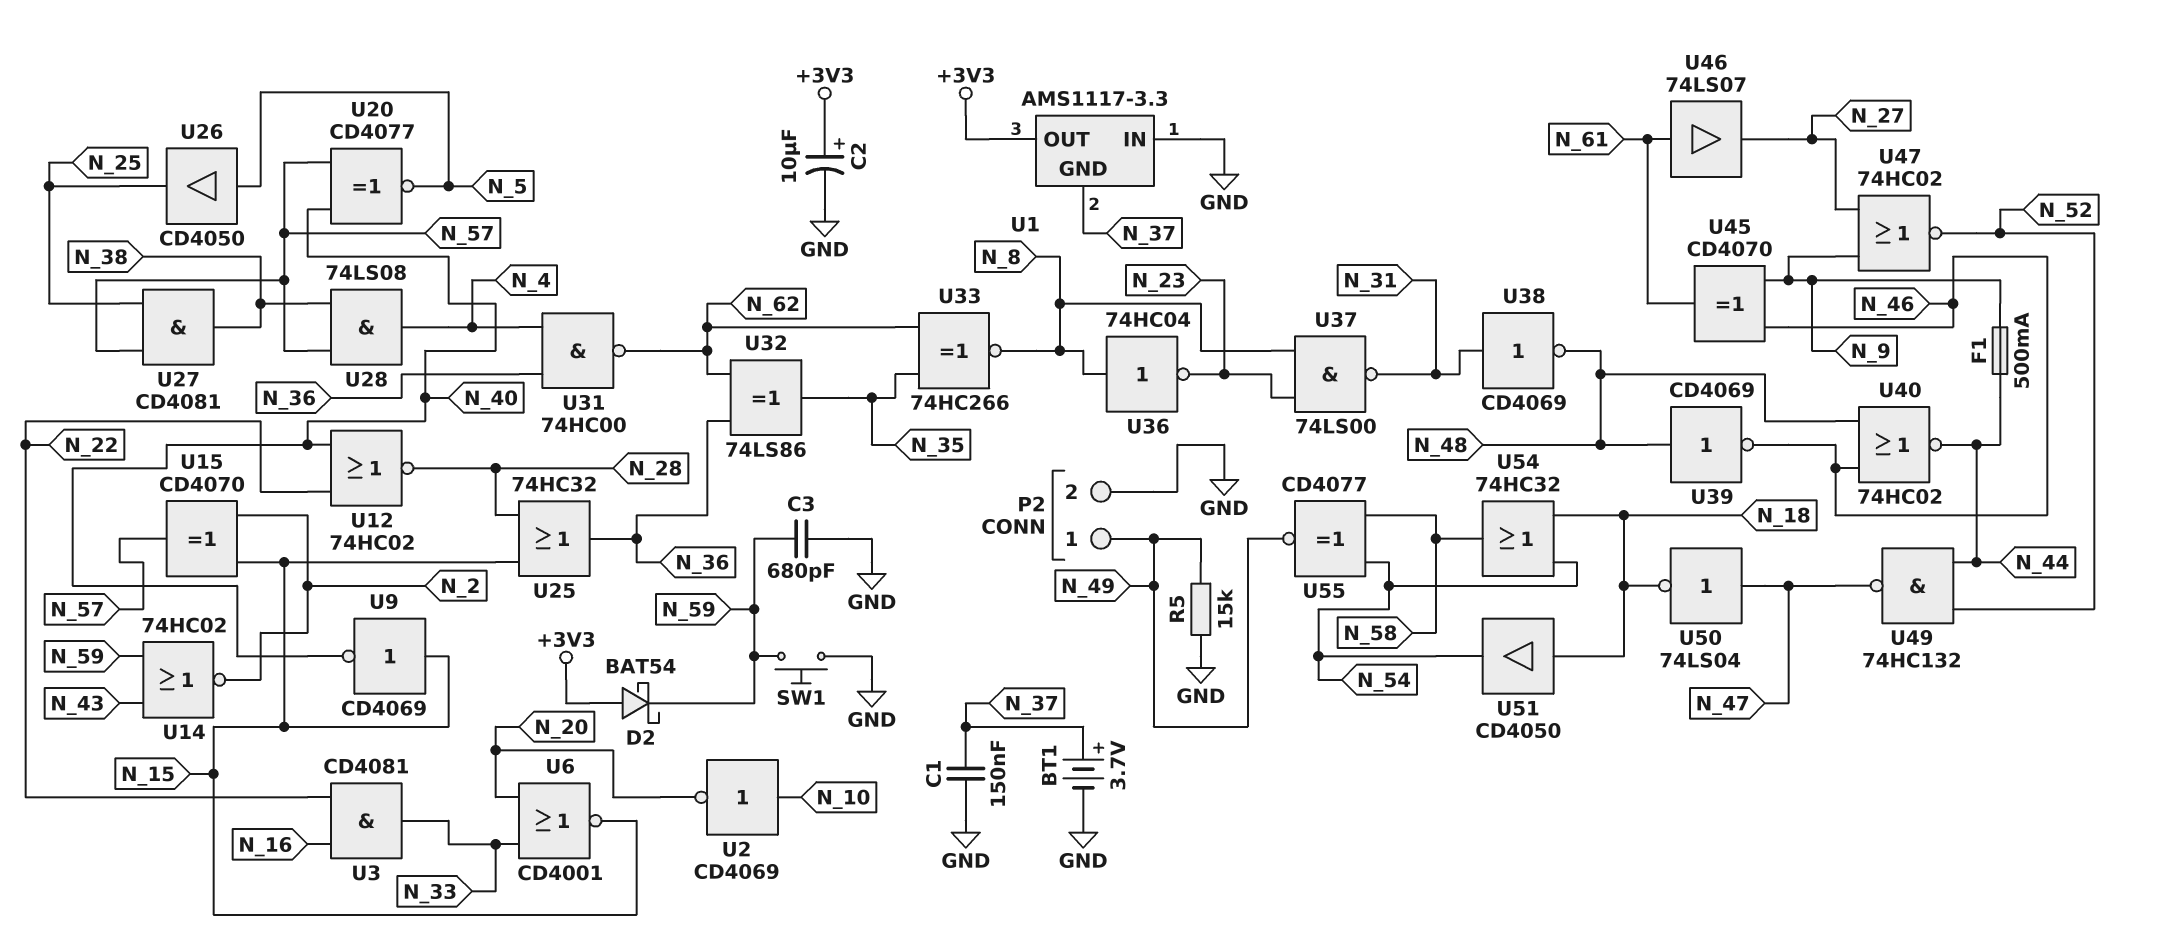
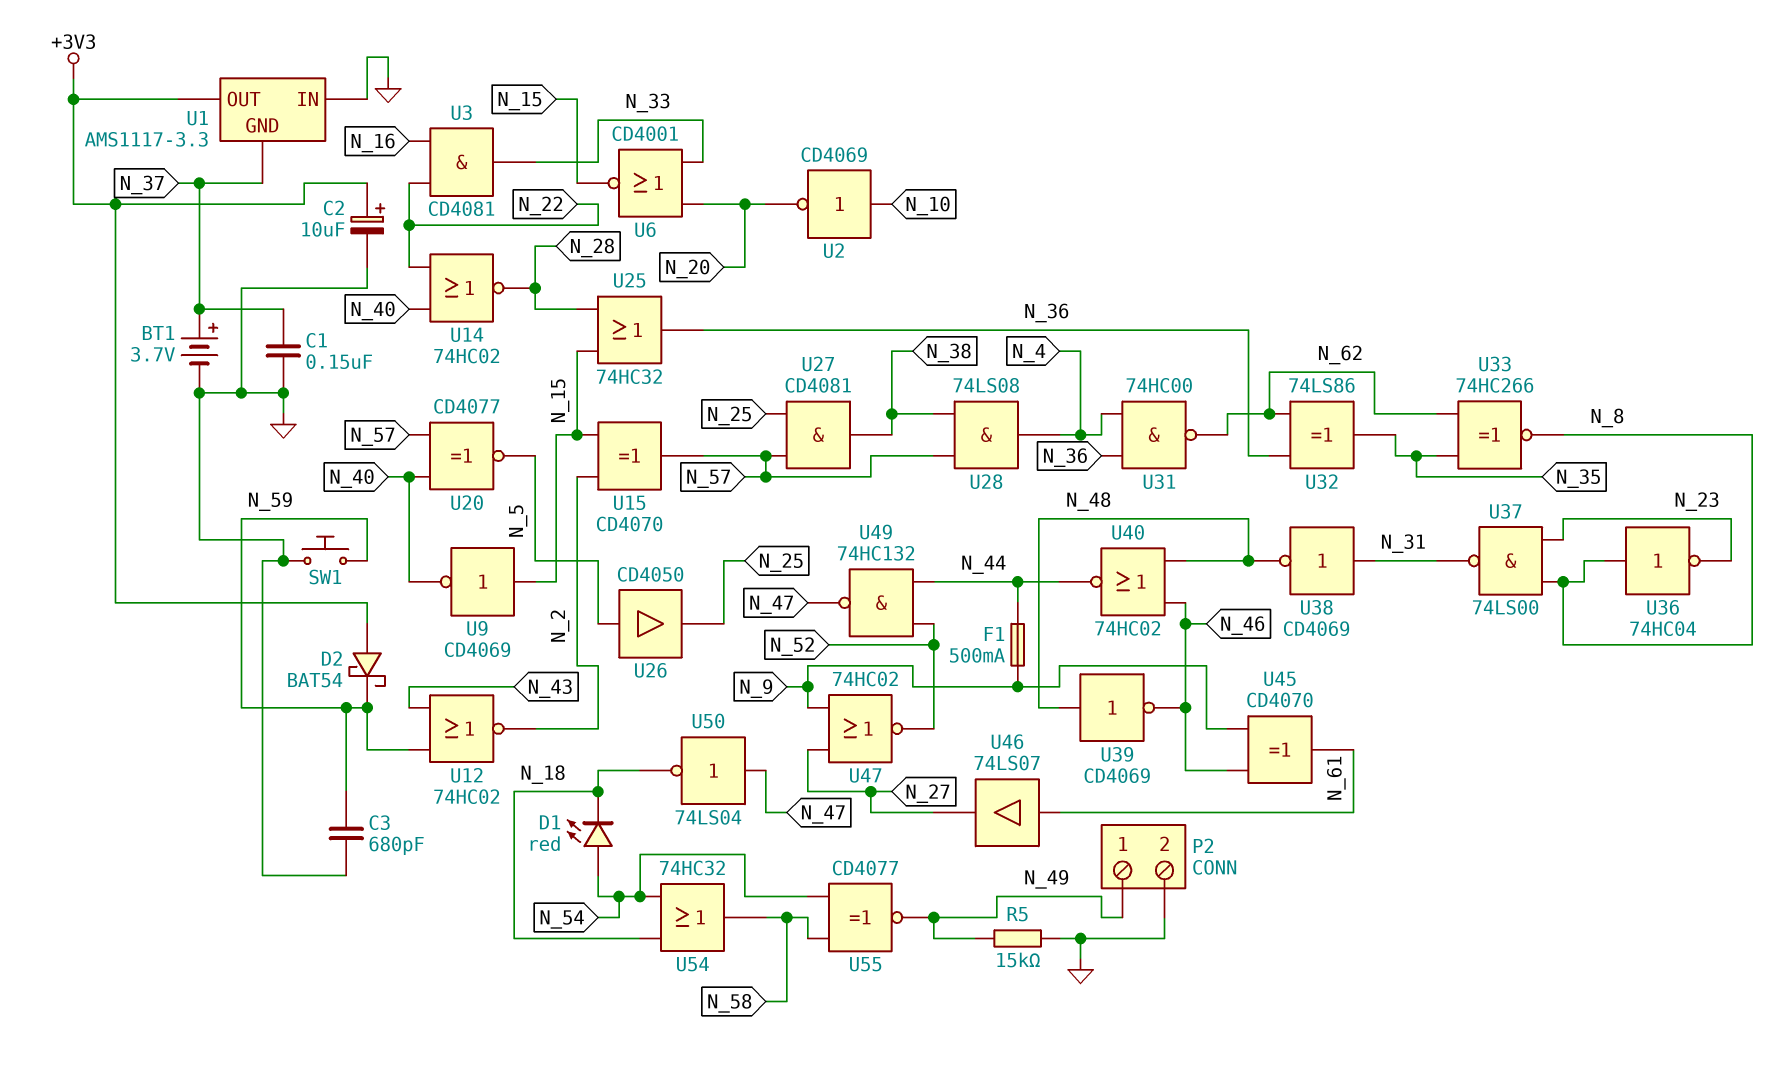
D1: none -> LED red (A N_54, K N_18)
U12: NOR 74HC02 (in N_22, in N_40, out N_28) -> NOR 74HC02 (in N_43, in N_59, out N_2)
U14: NOR 74HC02 (in N_43, in N_59, out N_2) -> NOR 74HC02 (in N_22, in N_40, out N_28)
U51: buffer CD4050 (in N_18, out N_54) -> none

